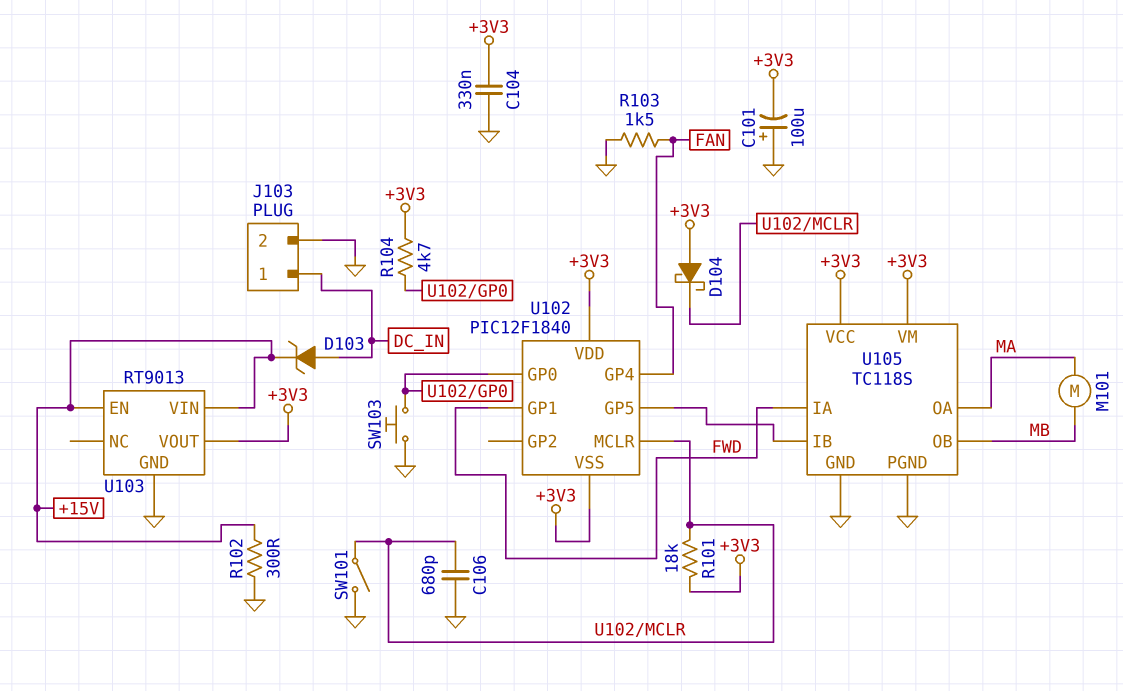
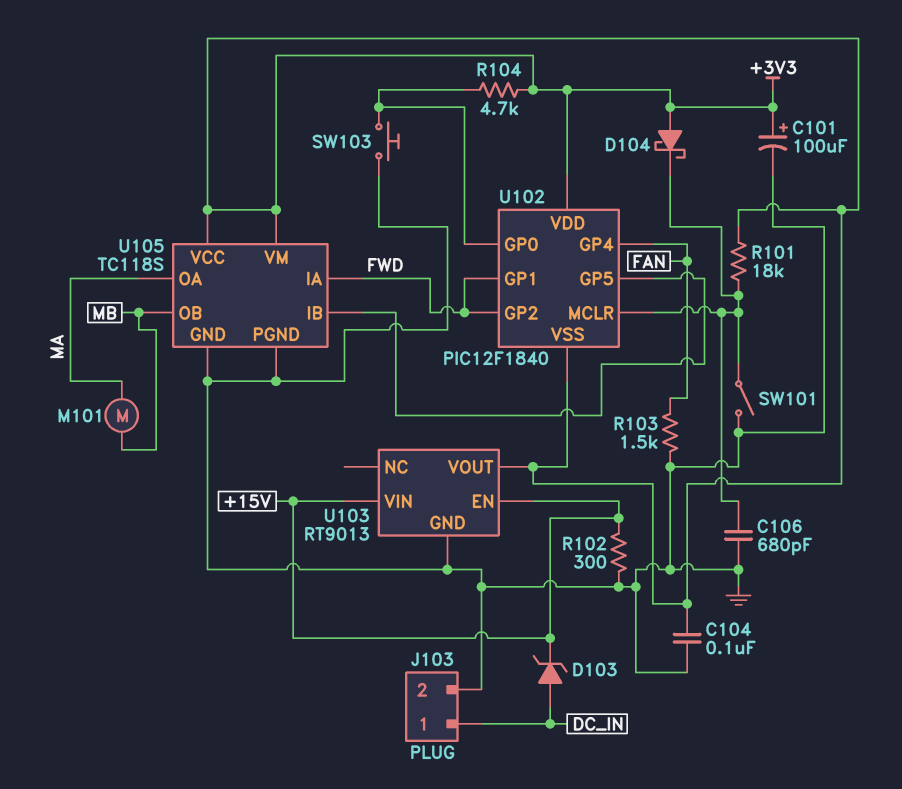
C101: 100uF (plus GND, minus +3V3) -> 100uF (plus +3V3, minus GND)
C104: 330nF (+3V3, GND) -> 100nF (+3V3, GND)
U102 pin GP2: none -> FWD

